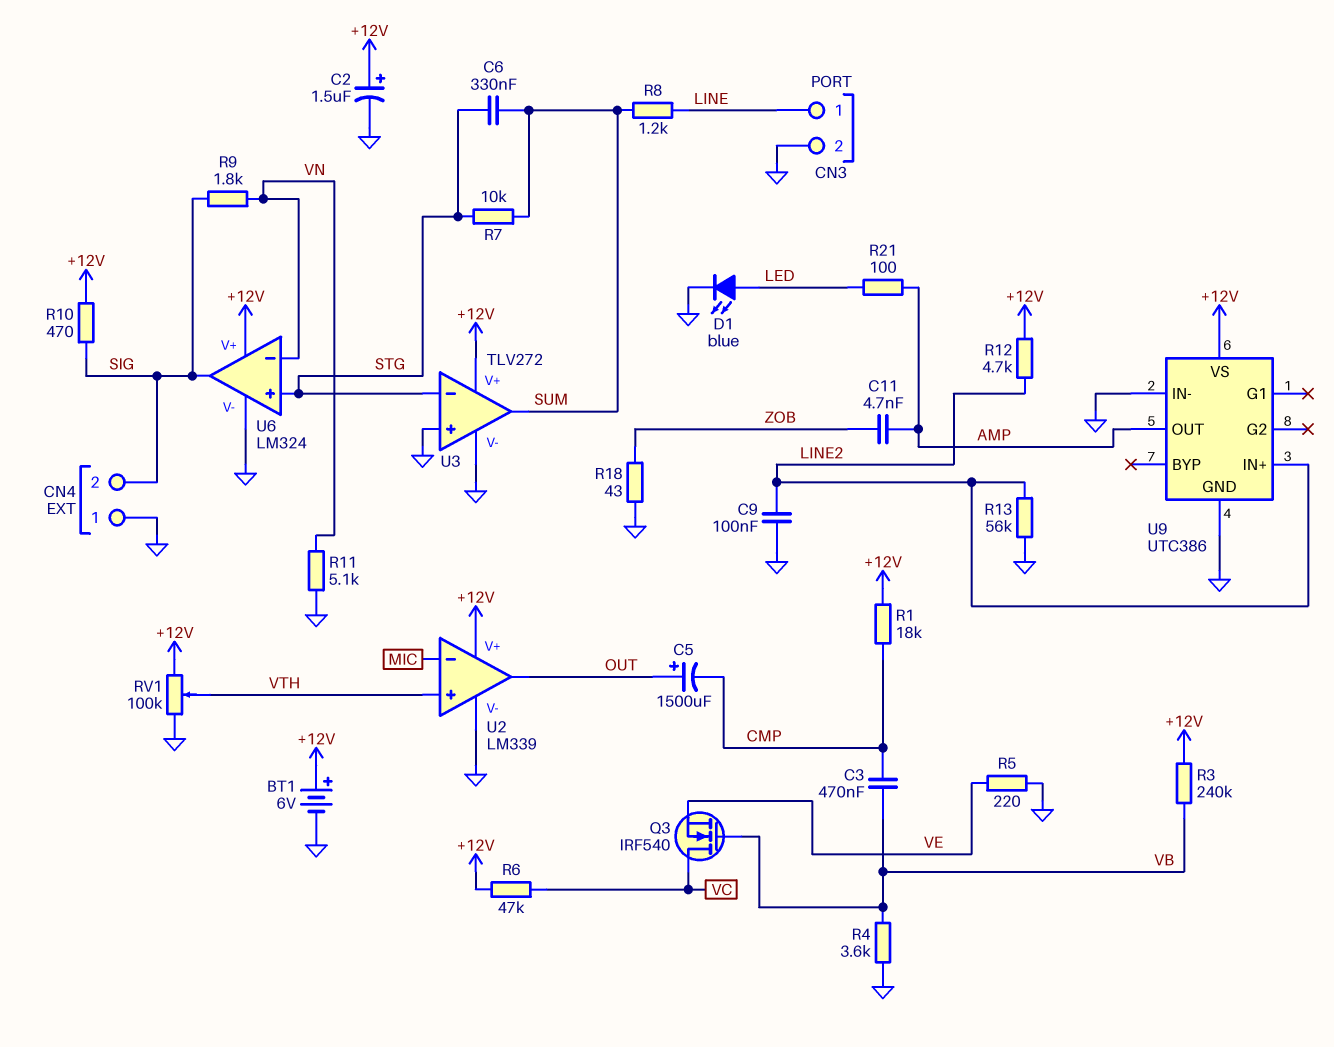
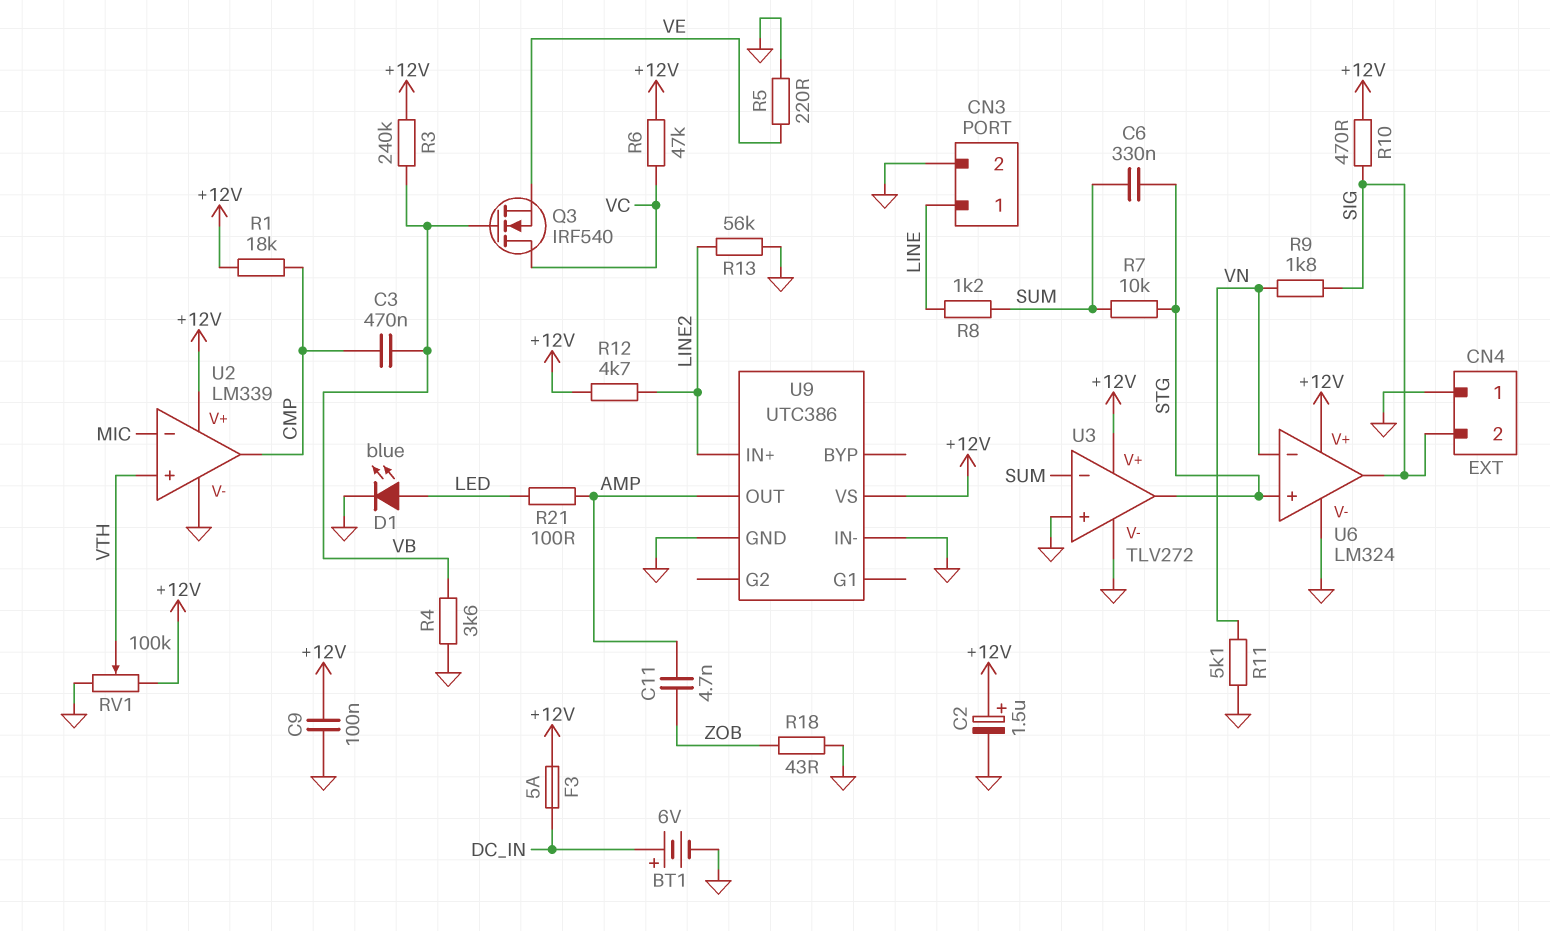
BT1: 6V (plus +12V, minus GND) -> 6V (plus DC_IN, minus GND)
C5: 1500uF (plus OUT, minus CMP) -> none
C9: 100nF (GND, LINE2) -> 100nF (+12V, GND)
F3: none -> 5A (+12V, DC_IN)
U2 pin out: OUT -> CMP
U3 pin in-: STG -> SUM
U3 pin out: SUM -> STG

